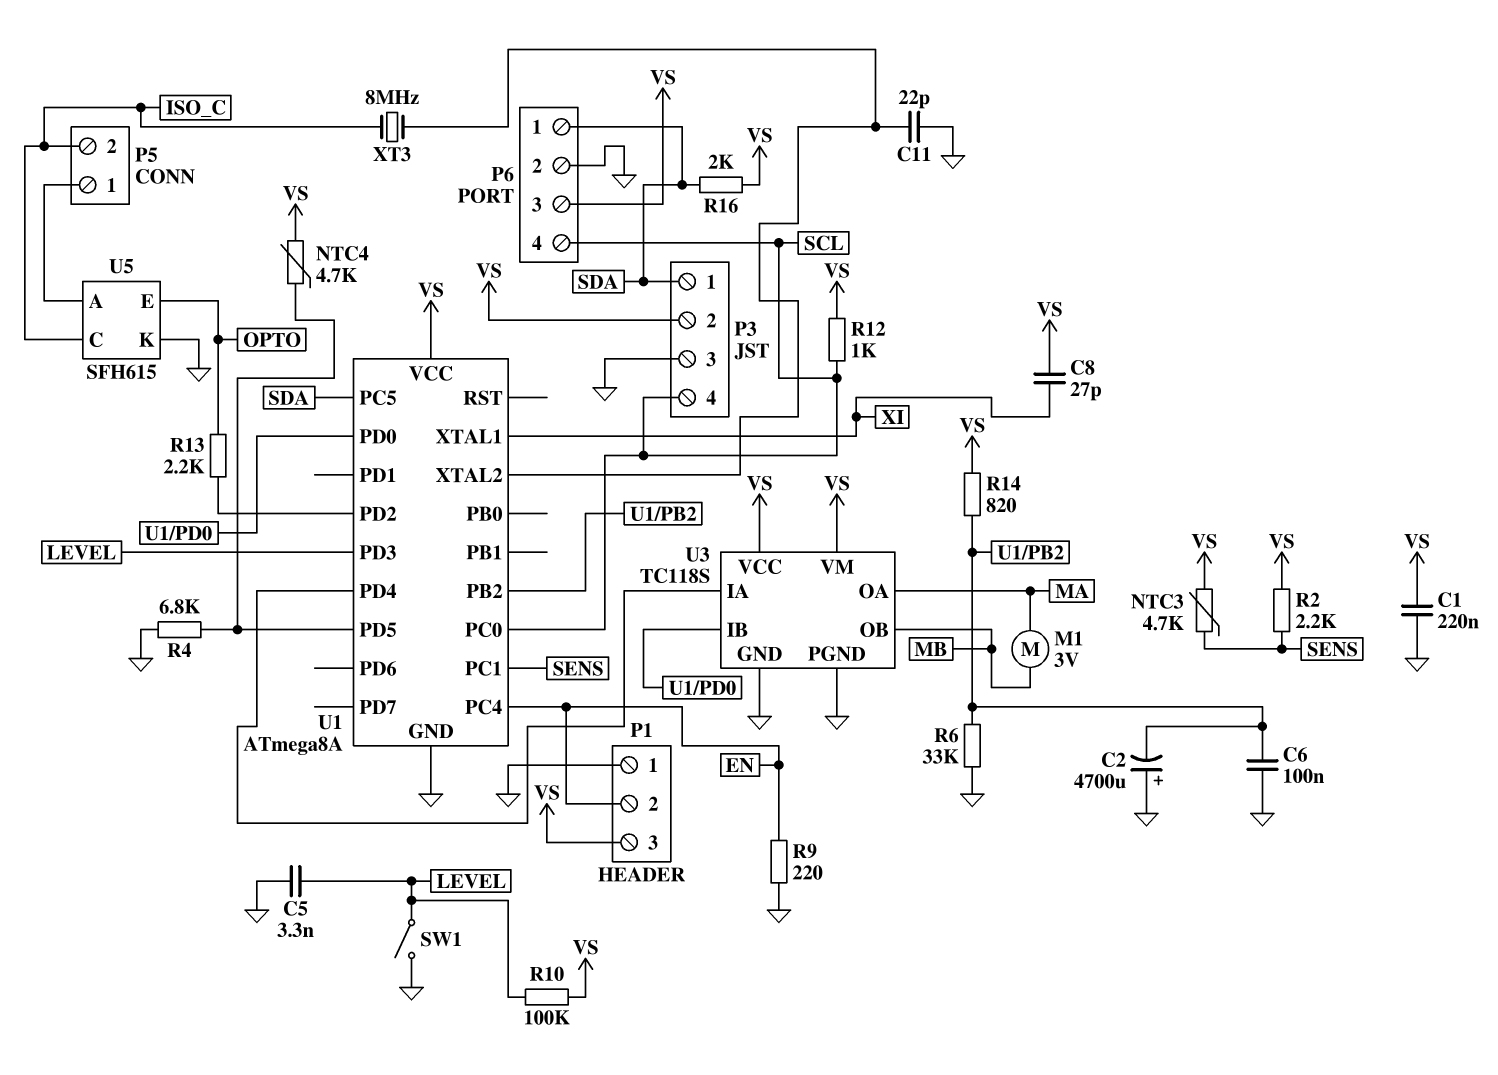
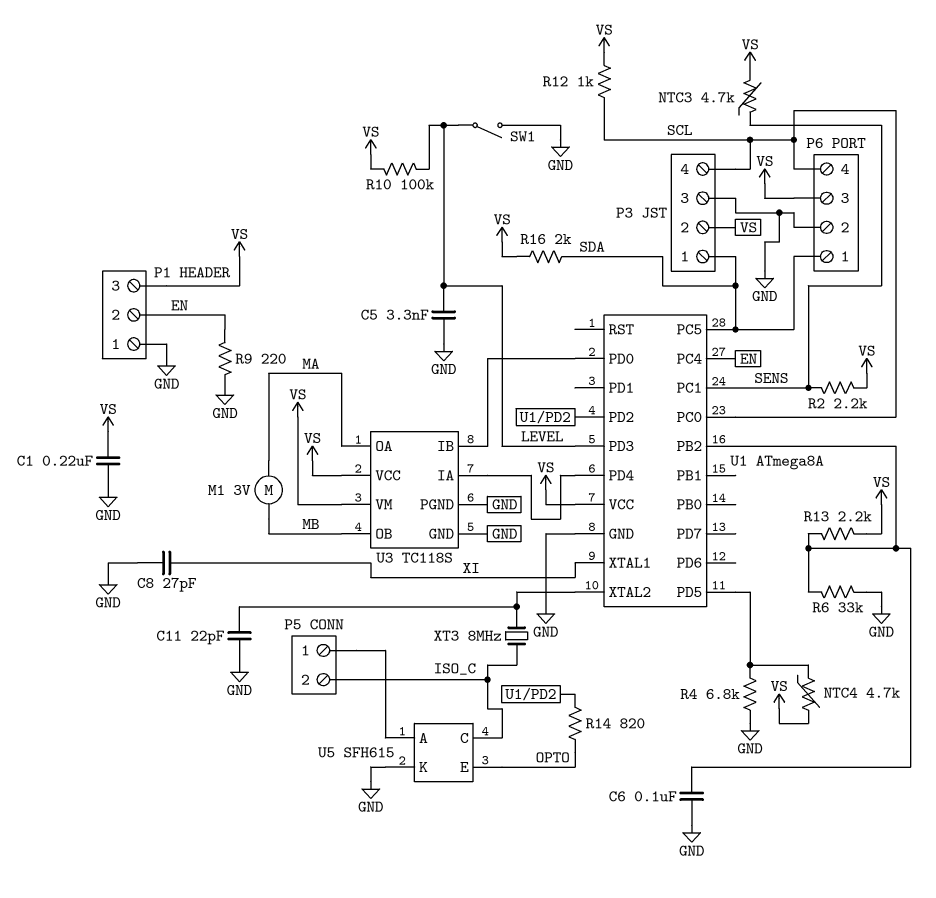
C2: 4700uF (plus GND, minus U1/PB2) -> none
C8: 27pF (VS, XI) -> 27pF (GND, XI)
R13: 2.2k (OPTO, U1/PD2) -> 2.2k (U1/PB2, VS)
R14: 820 (U1/PB2, VS) -> 820 (OPTO, U1/PD2)

